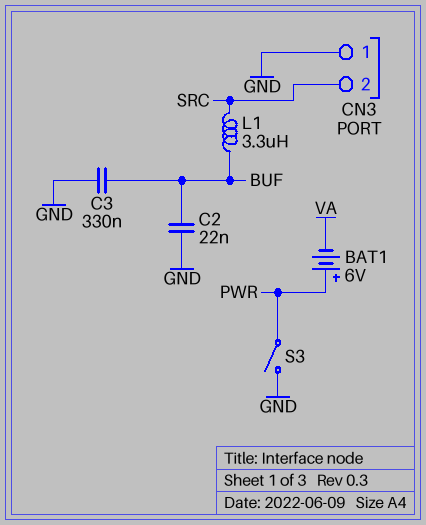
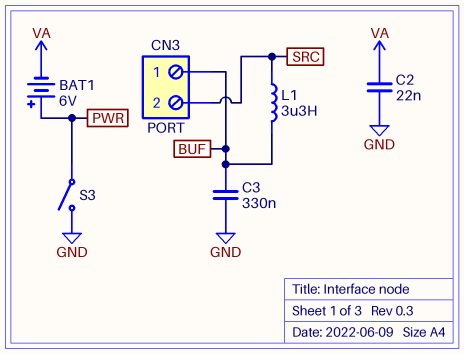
C2: 22nF (BUF, GND) -> 22nF (GND, VA)
CN3 pin 1: GND -> BUF

